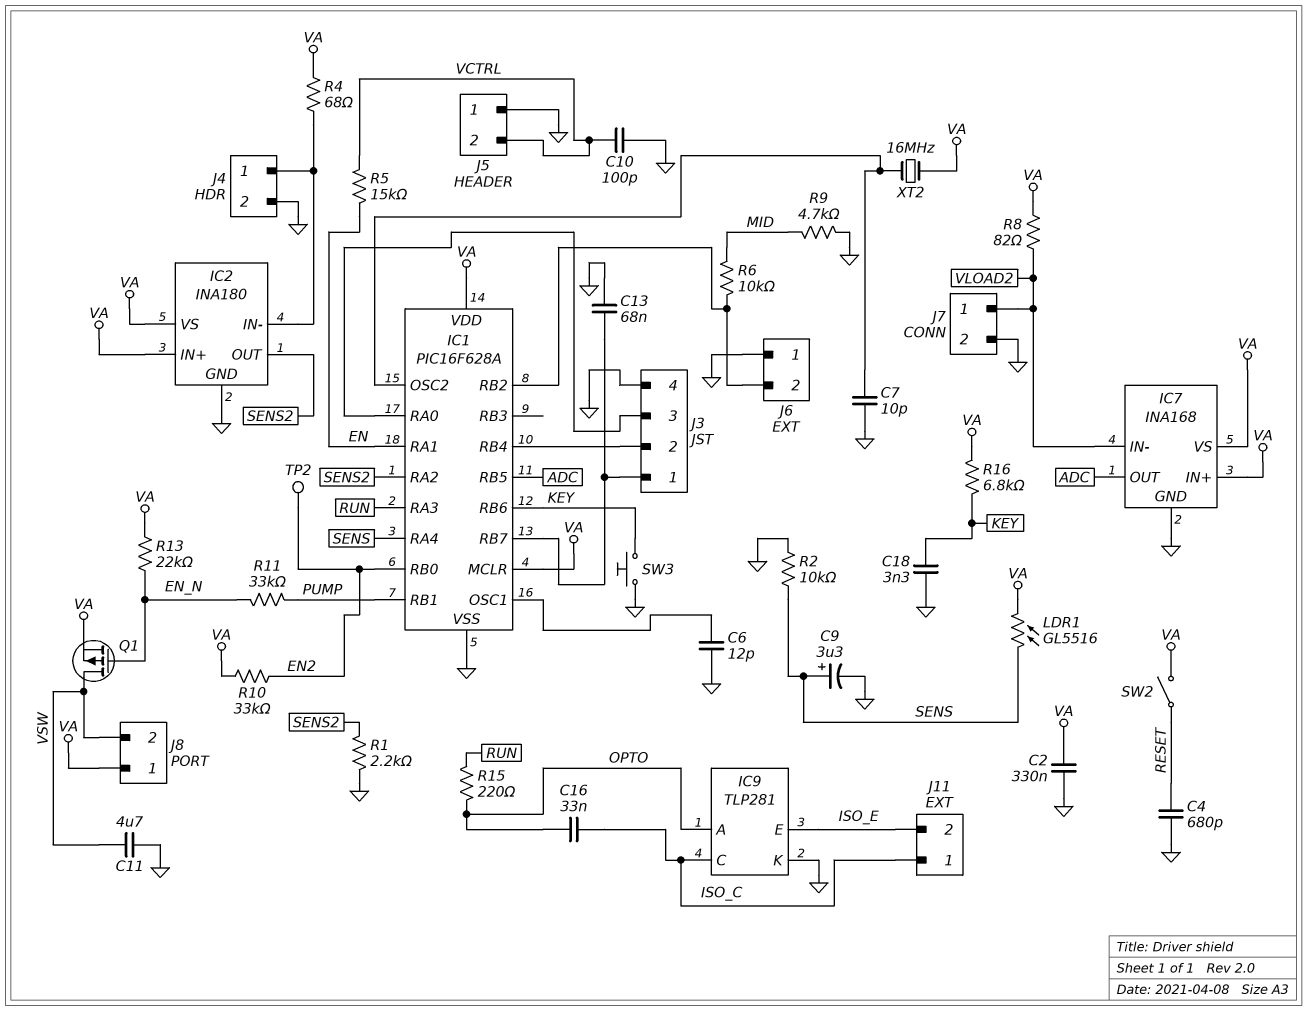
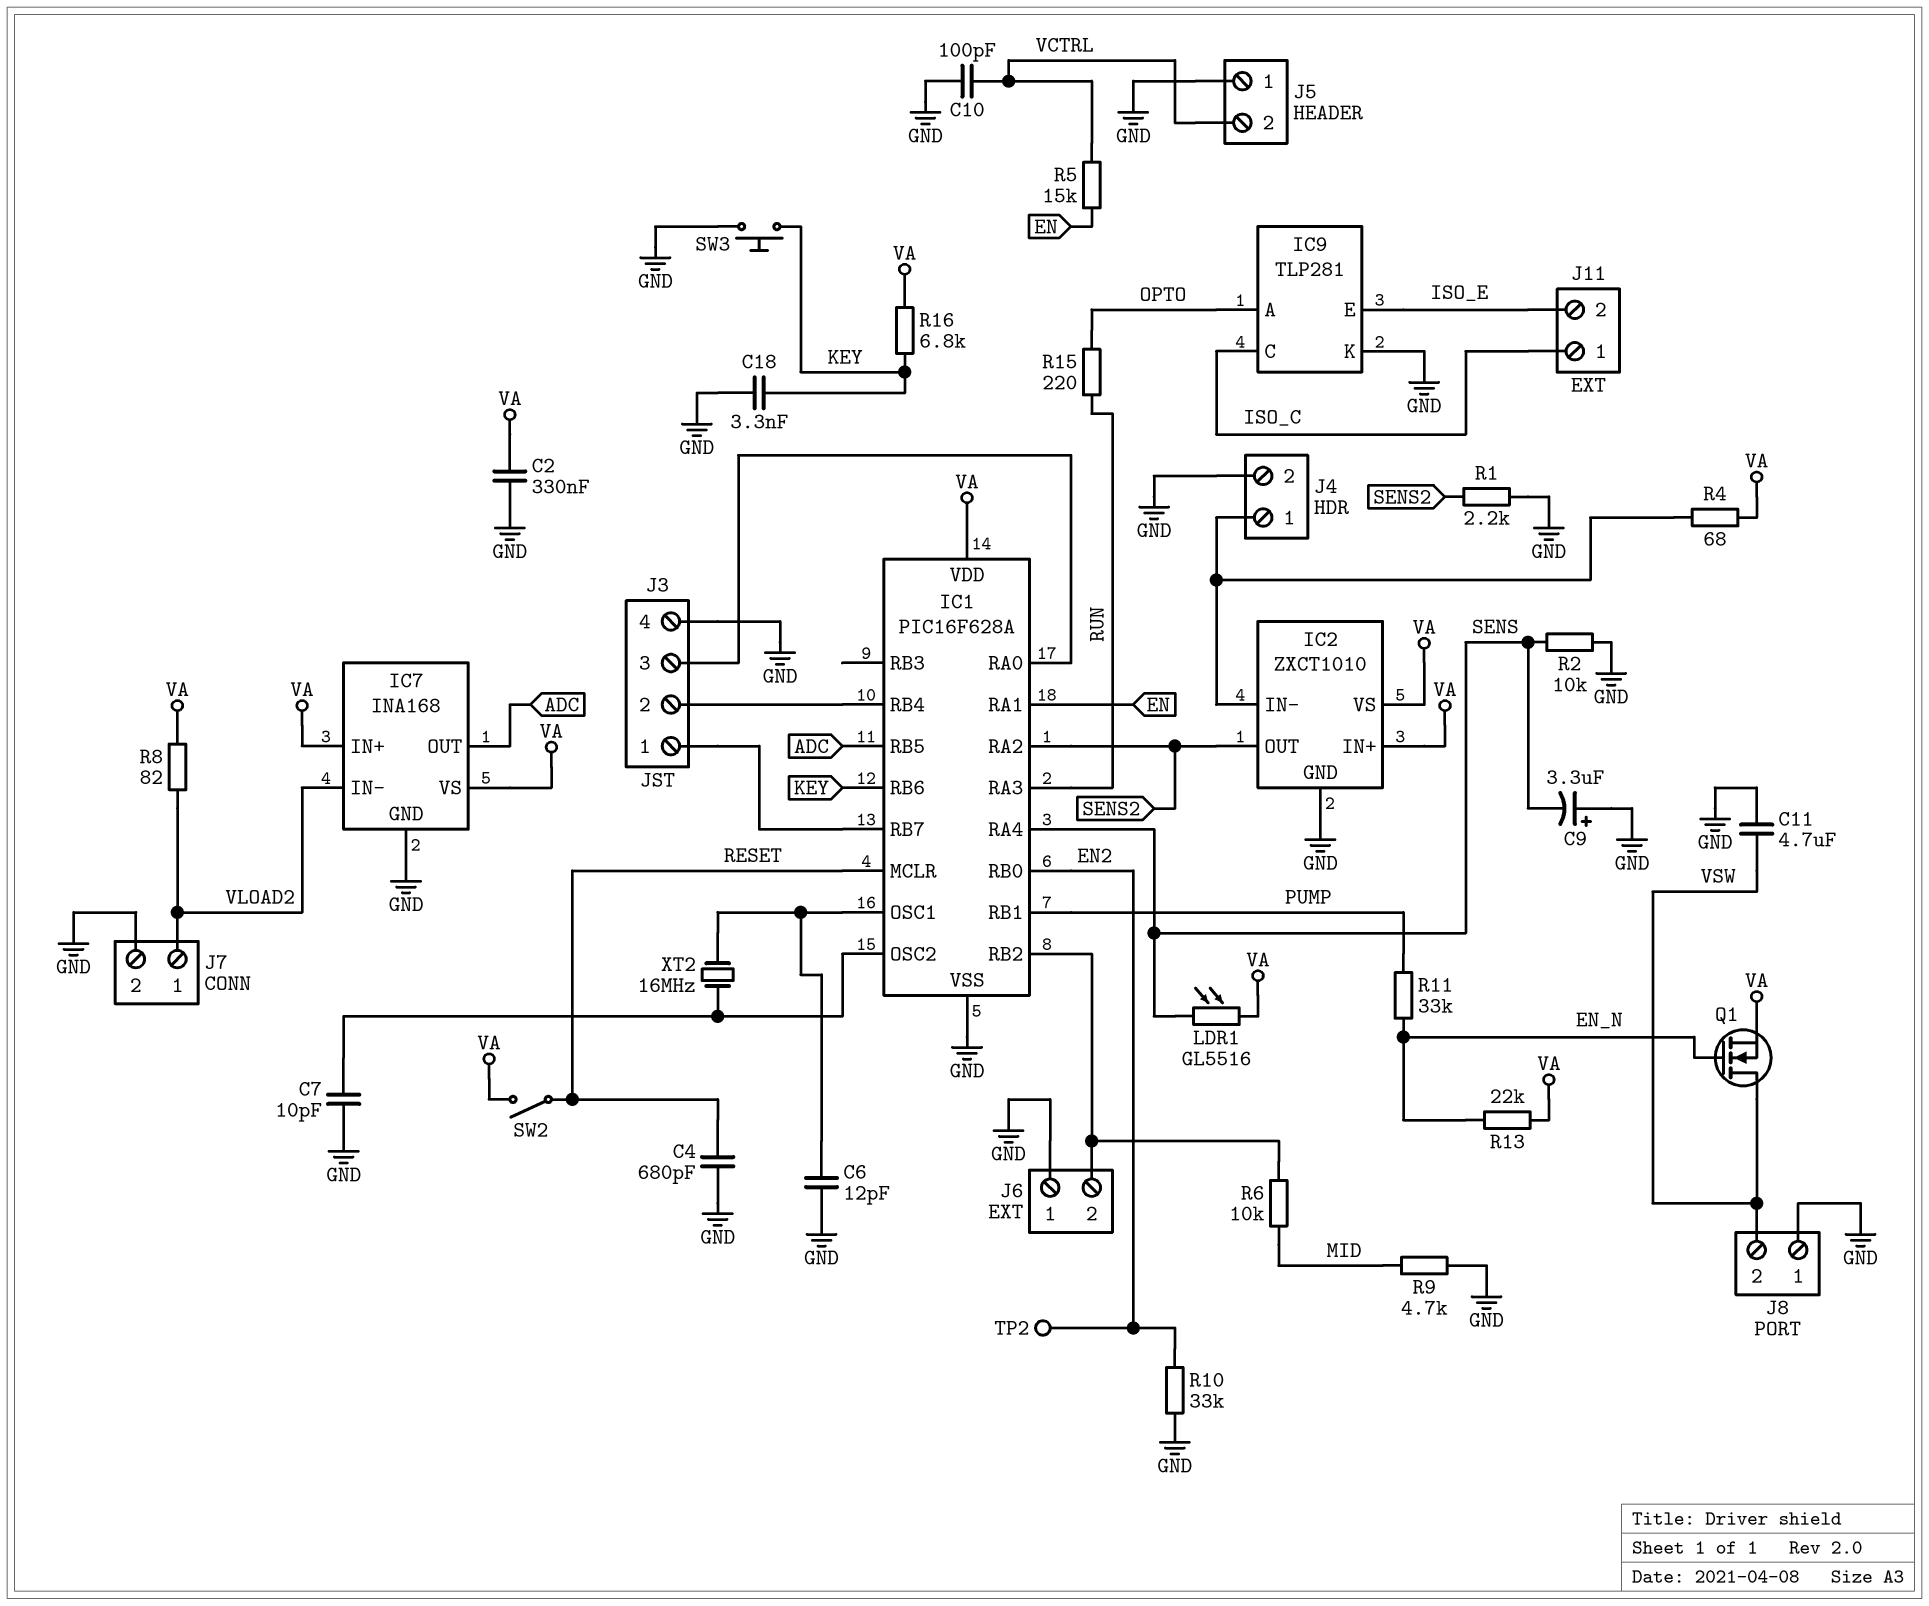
C9: 3.3uF (plus SENS, minus GND) -> 3.3uF (plus GND, minus SENS)
C13: 68nF (GND, IC1/RB7) -> none
C16: 33nF (ISO_C, OPTO) -> none
IC1 pin MCLR: VA -> RESET
IC2: INA180 -> ZXCT1010
J8 pin 1: VA -> GND
Q1: PMOS (G EN_N, D VSW, S VA) -> NMOS (G EN_N, D VSW, S VA)
R10: 33k (EN2, VA) -> 33k (EN2, GND)
XT2: 16MHz (IC1/OSC2, VA) -> 16MHz (IC1/OSC1, IC1/OSC2)

